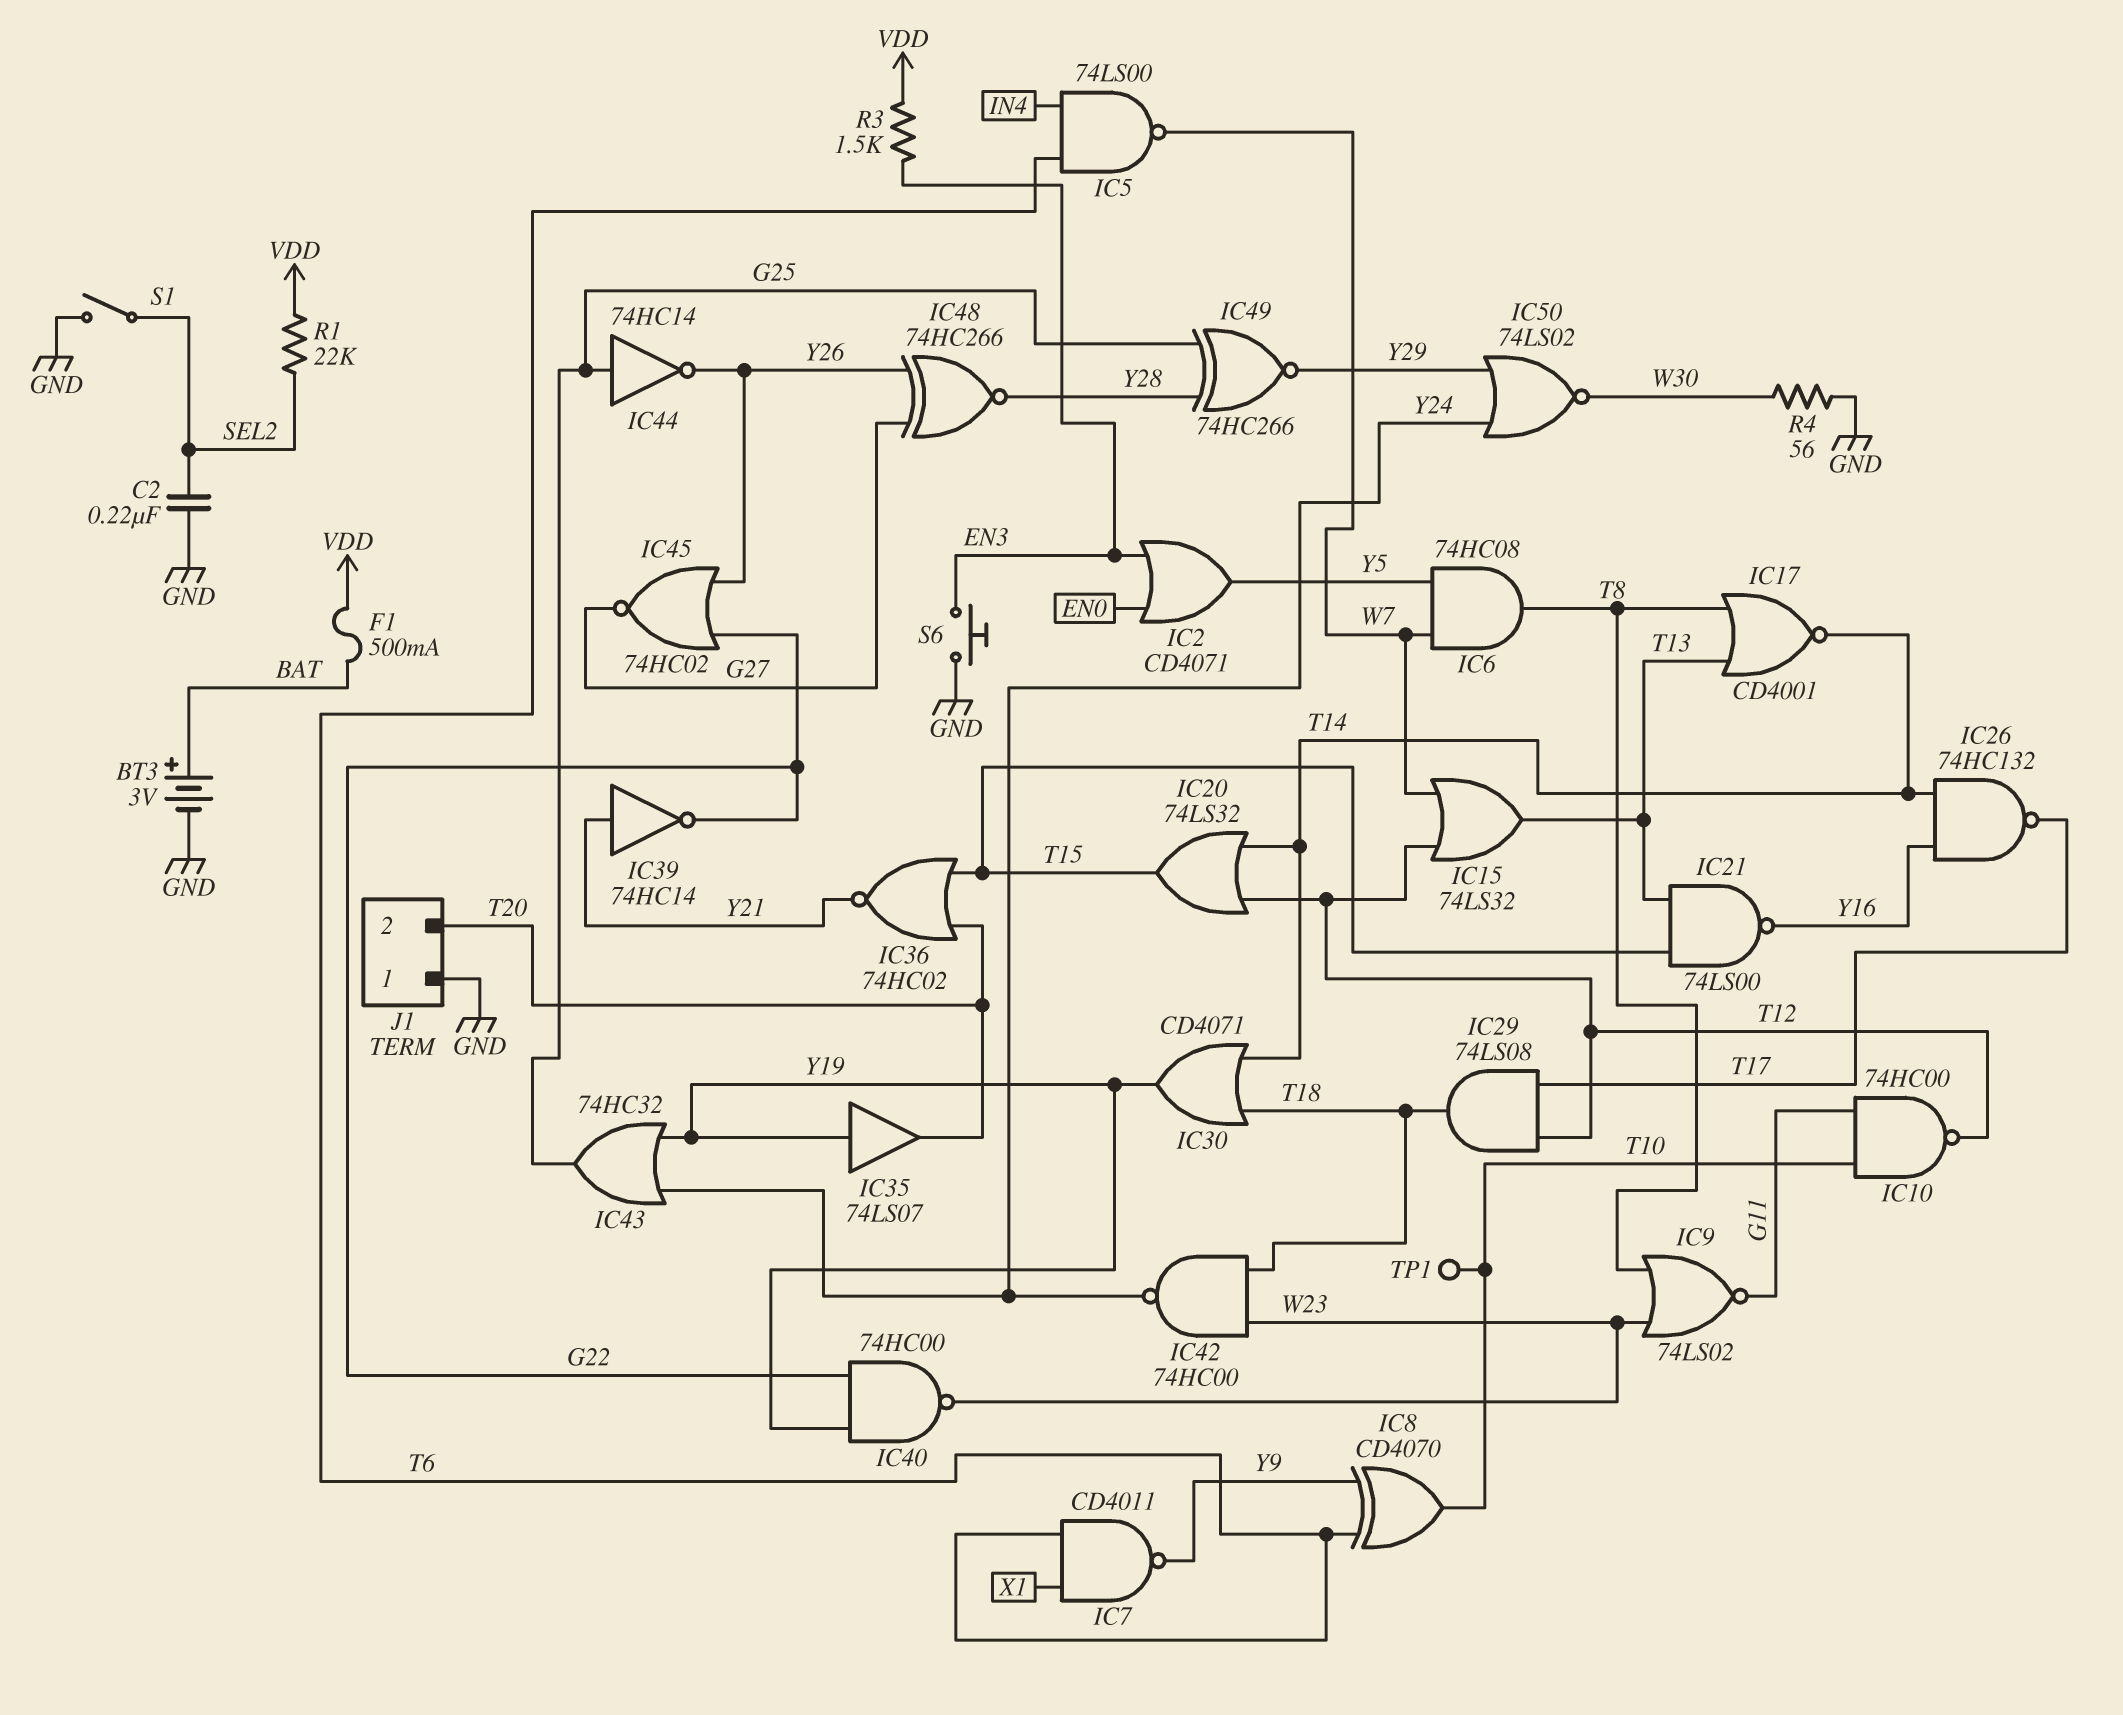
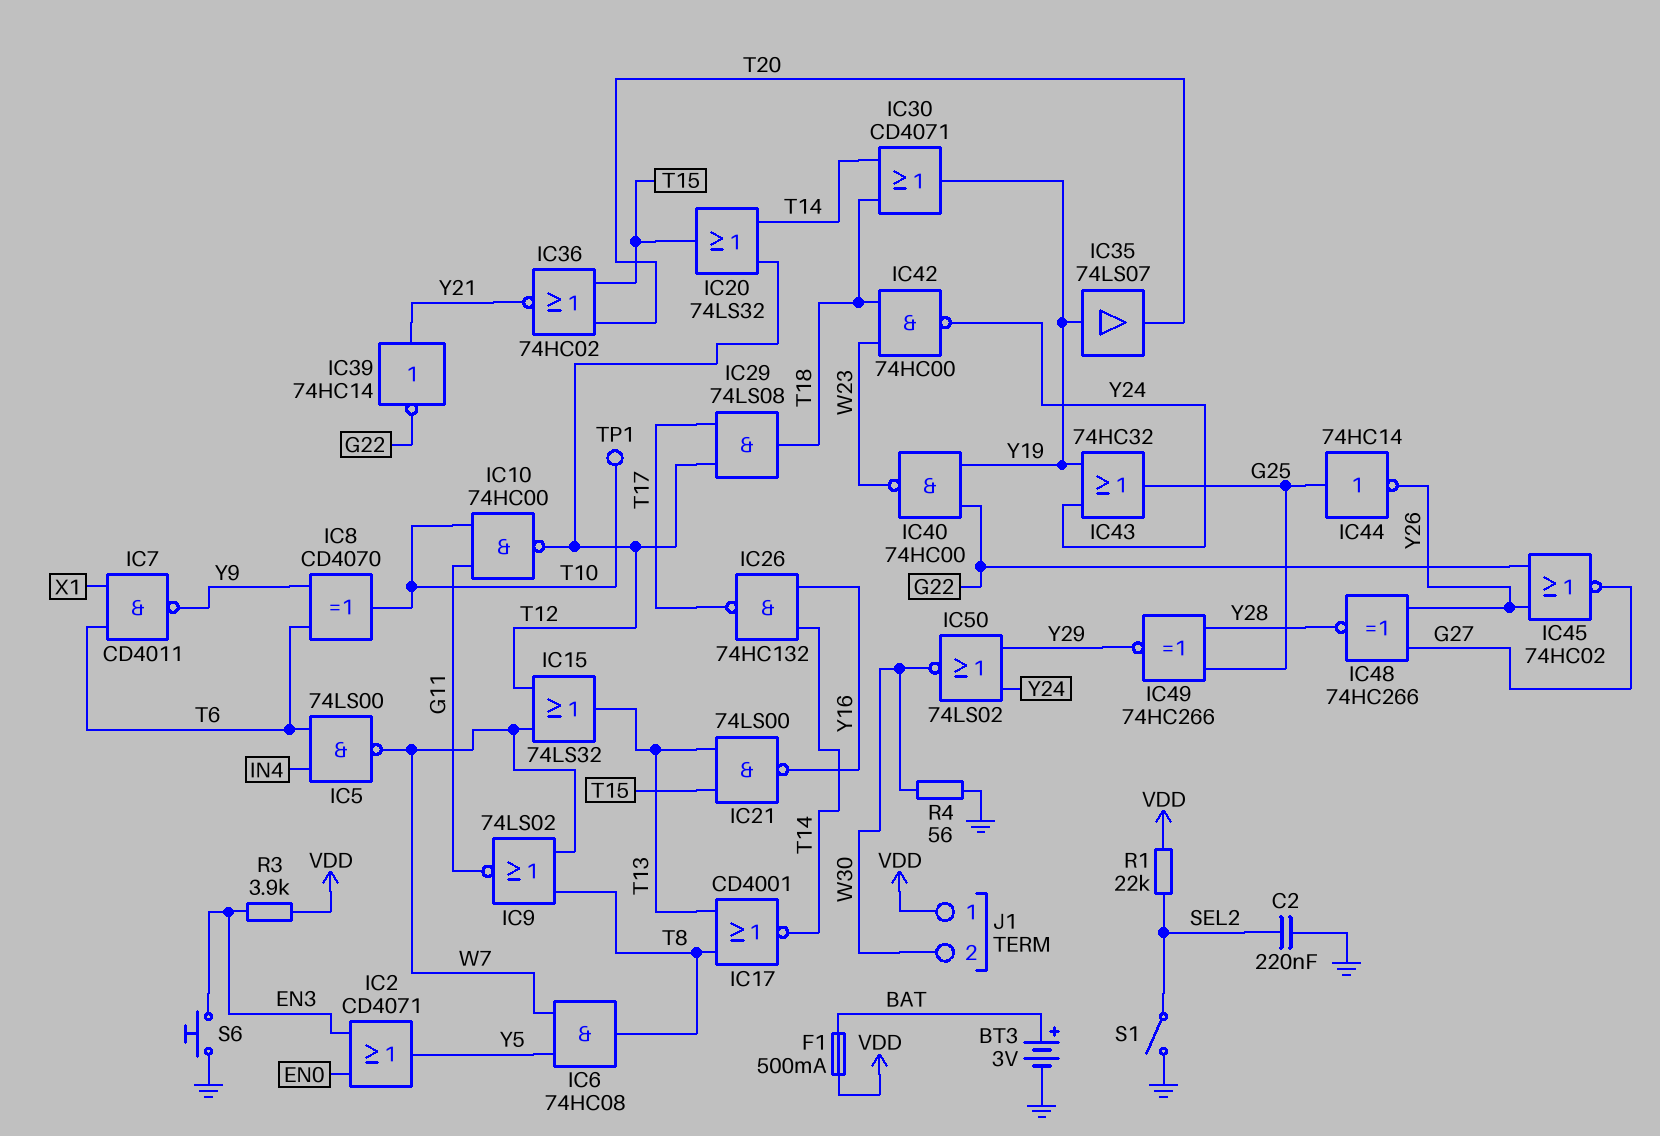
IC9: NOR 74LS02 (in T8, in W23, out G11) -> NOR 74LS02 (in T8, in W7, out G11)
J1 pin 1: GND -> VDD
J1 pin 2: T20 -> W30
R3: 1.5k (EN3, VDD) -> 3.9k (EN3, VDD)

